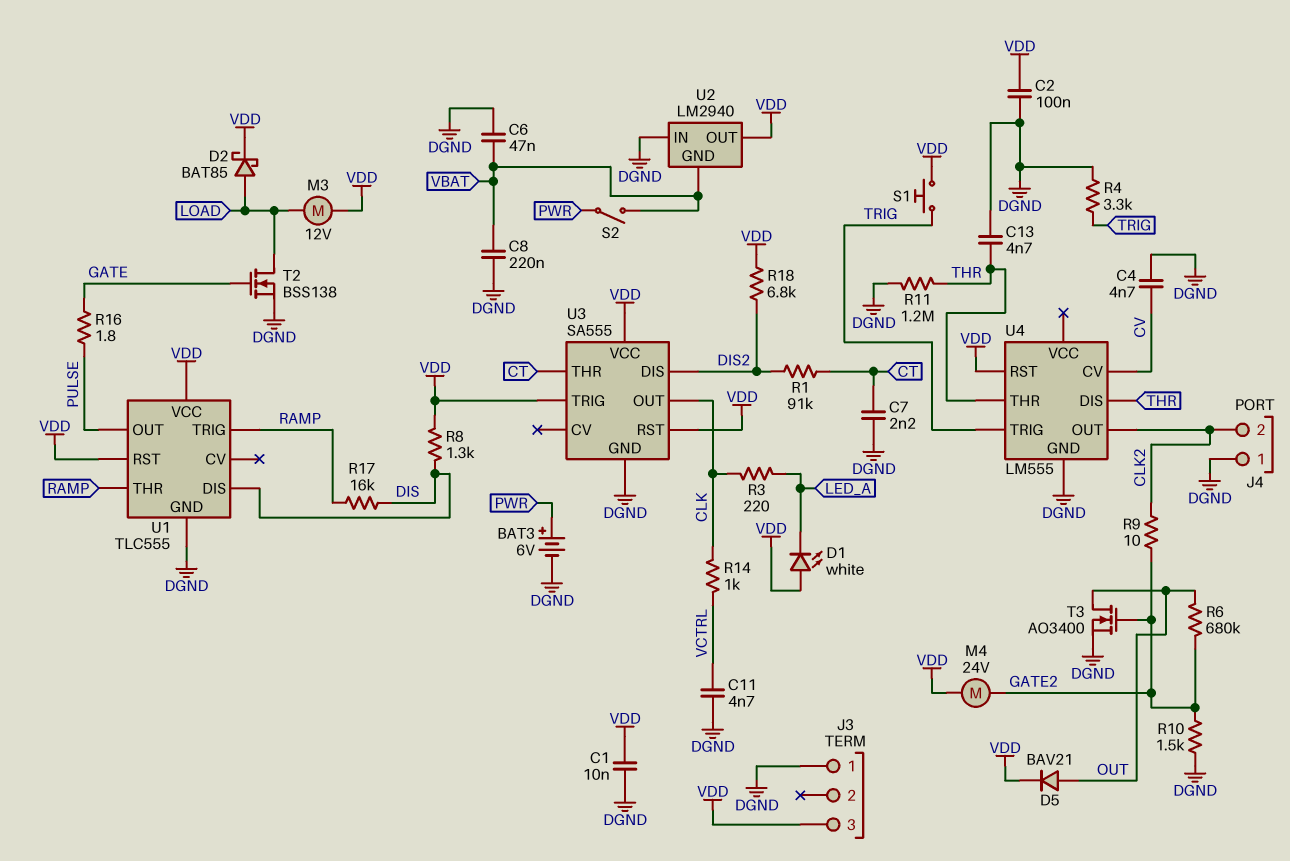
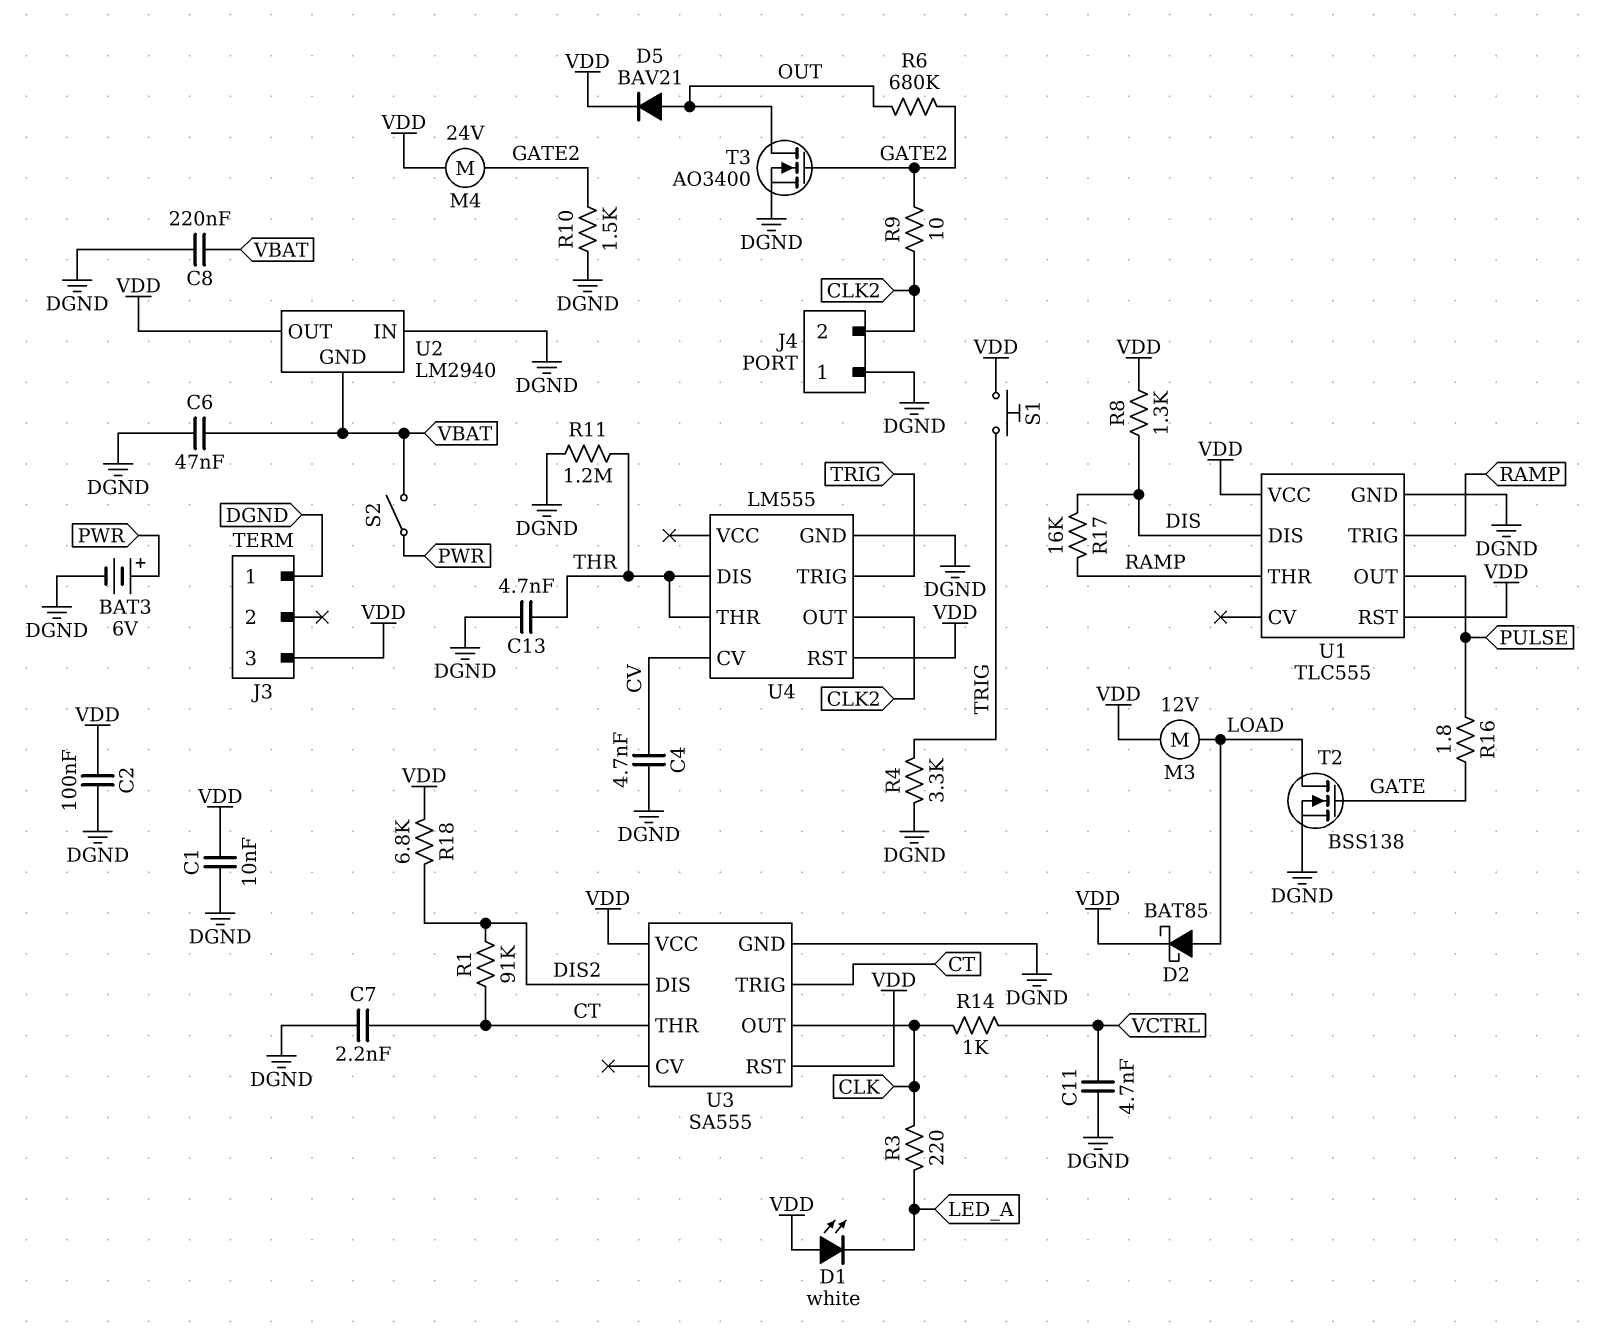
U3 pin TRIG: VDD -> CT

